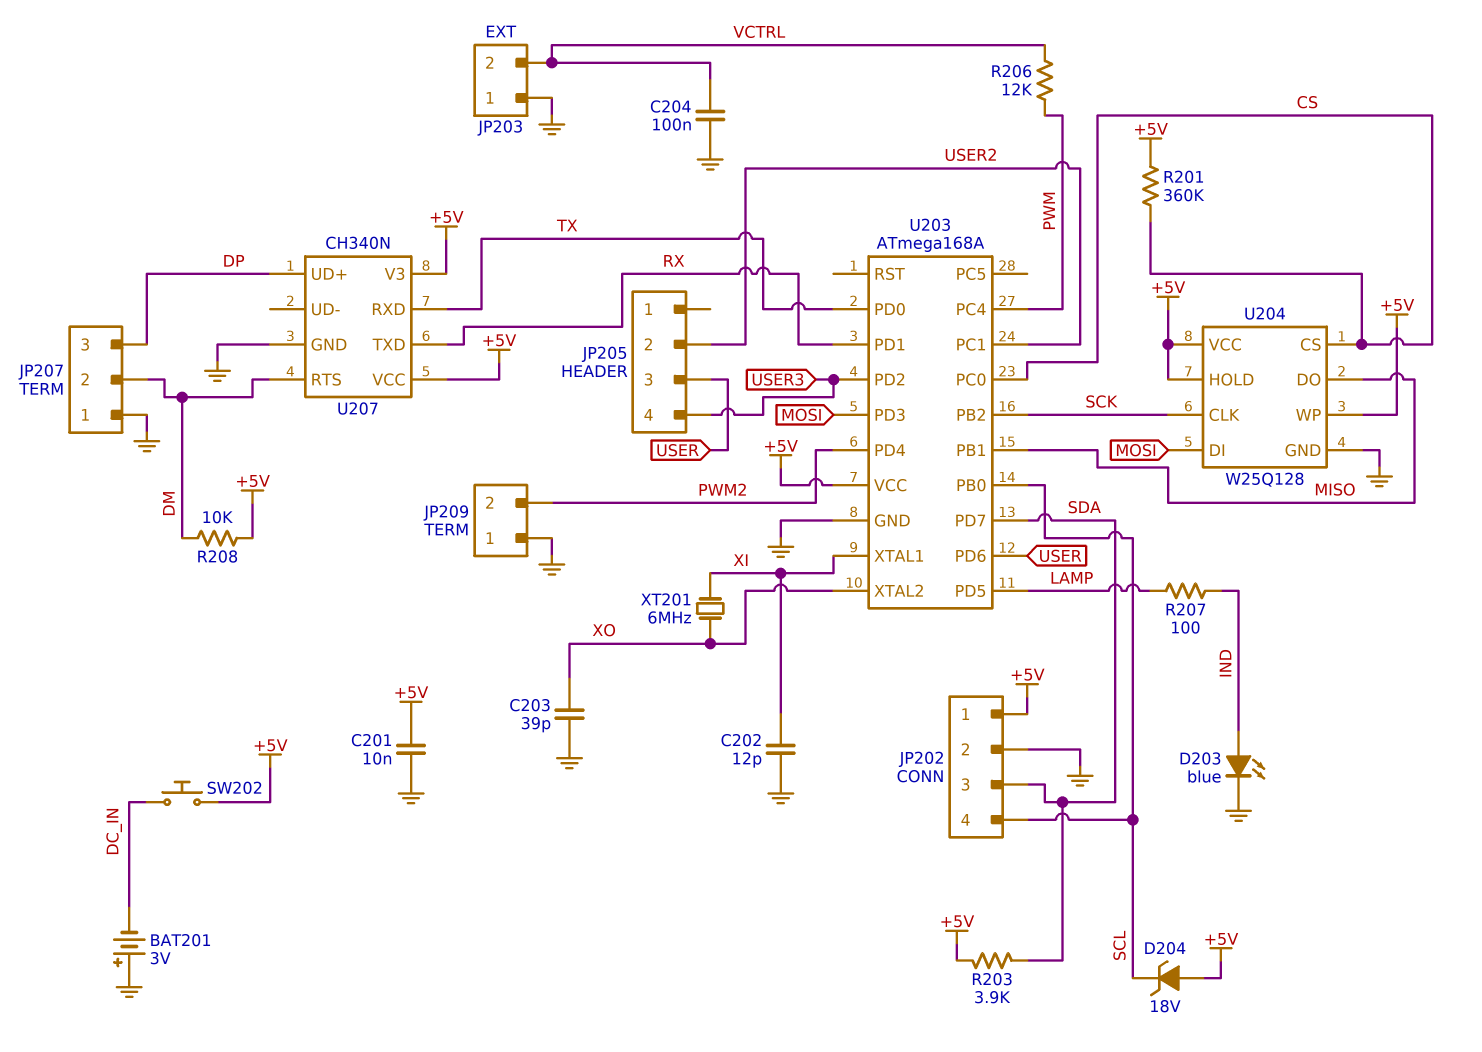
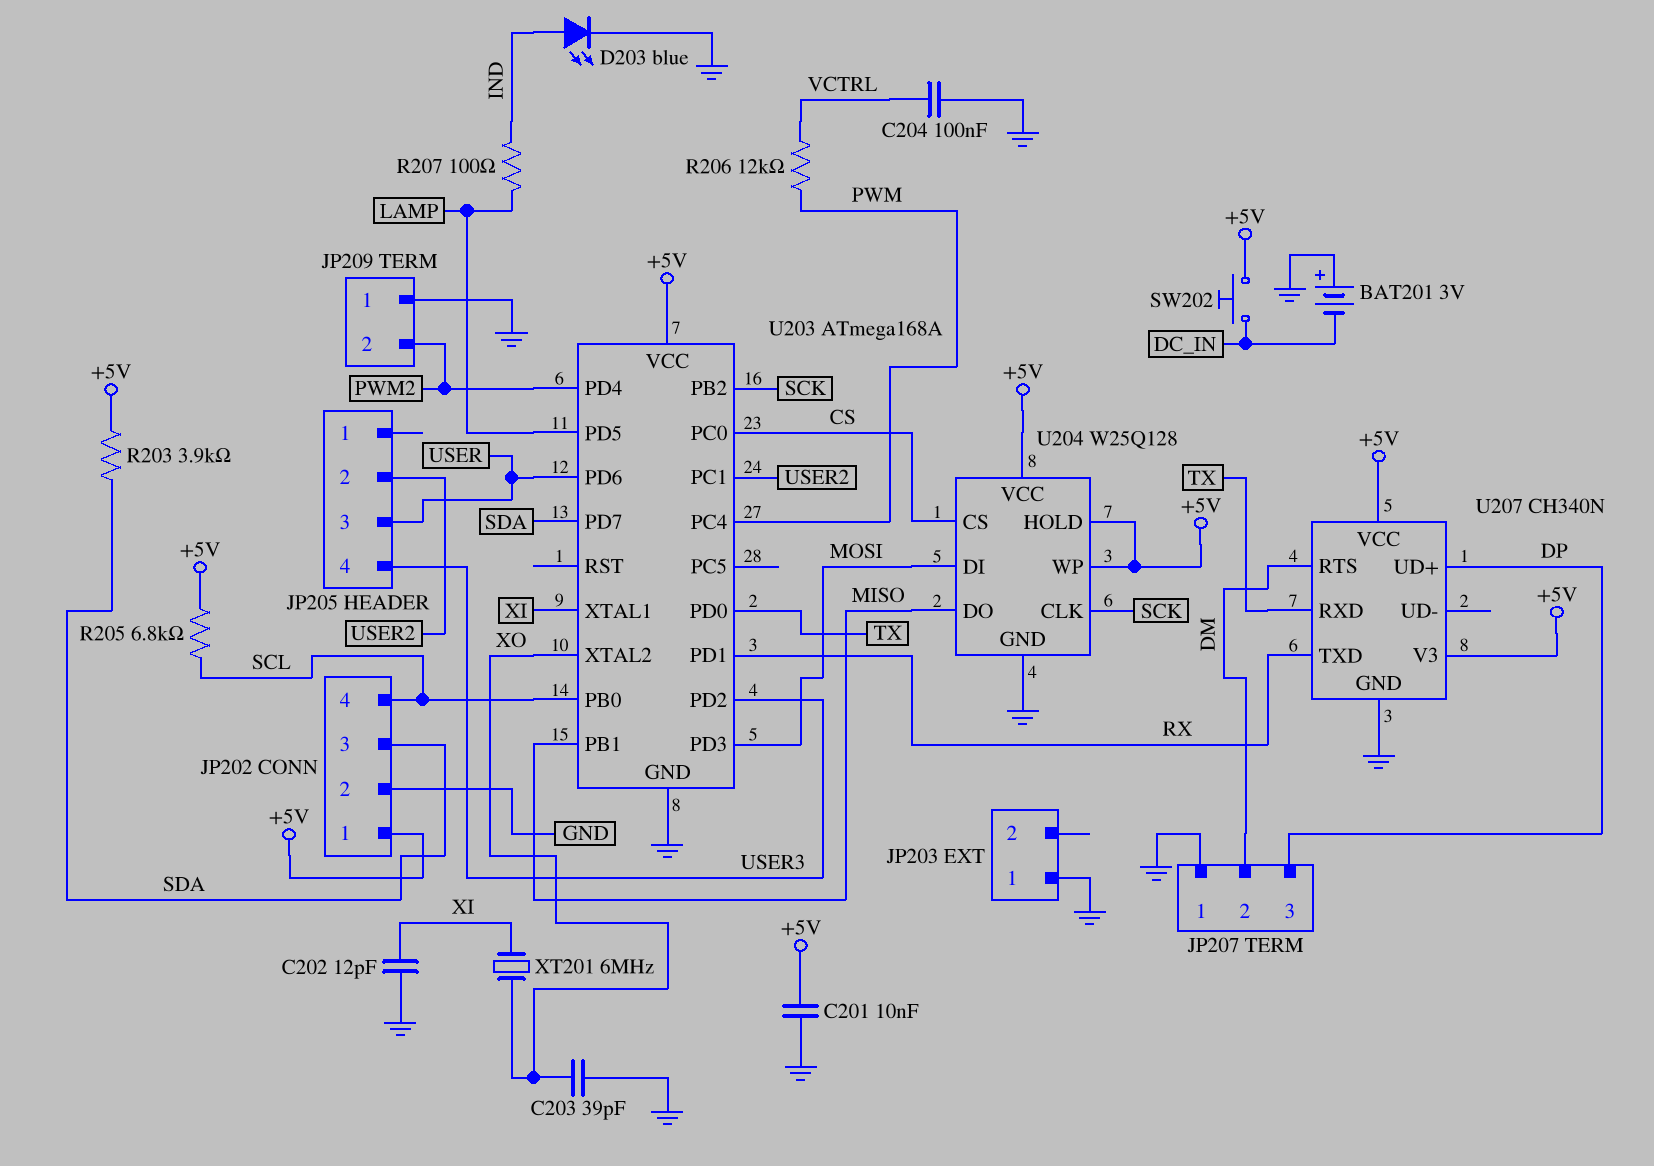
D204: zener 18V (A +5V, K SCL) -> none
JP203 pin 2: VCTRL -> none
R201: 360k (+5V, CS) -> none
R205: none -> 6.8k (+5V, SCL)
R208: 10k (+5V, DM) -> none

